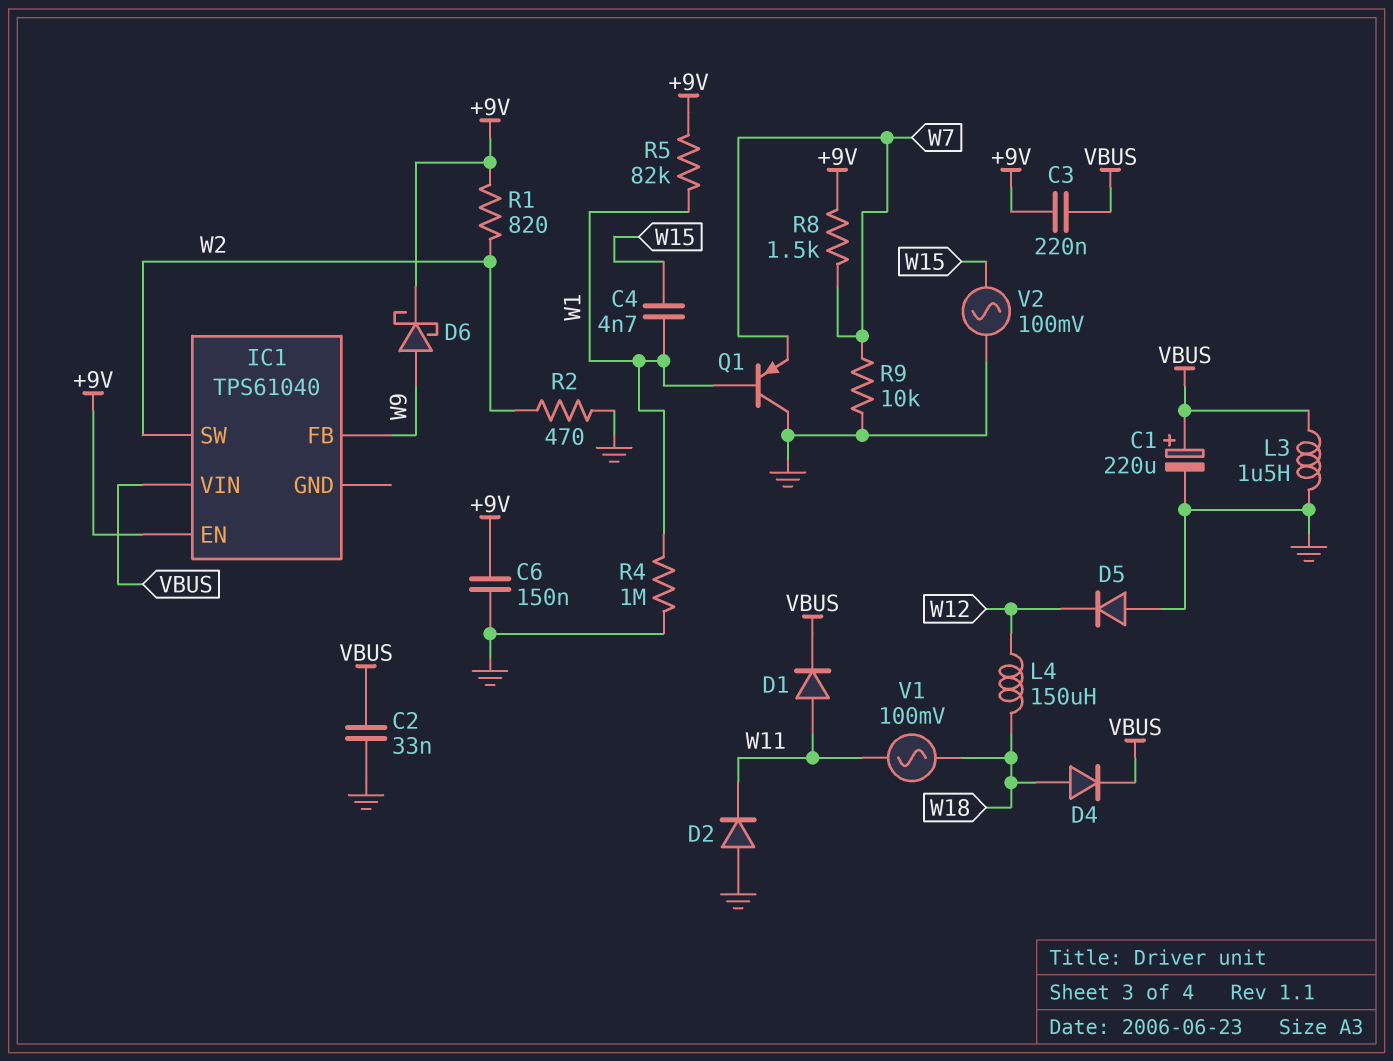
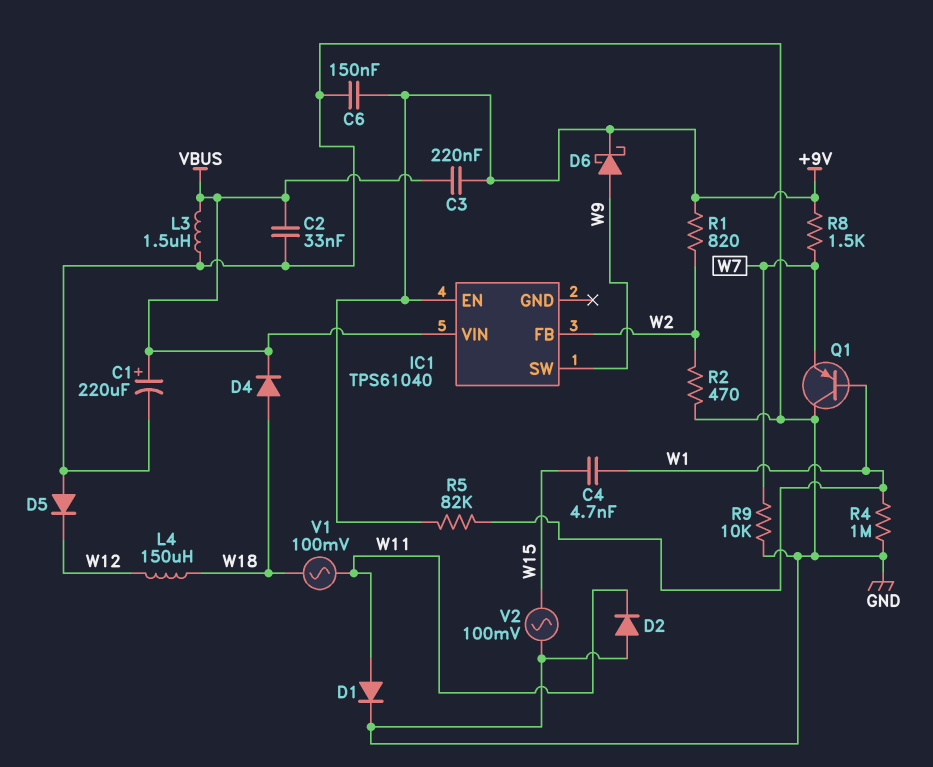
D1: diode (A W11, K VBUS) -> diode (A W11, K GND)
IC1 pin FB: W9 -> W2
IC1 pin SW: W2 -> W9

